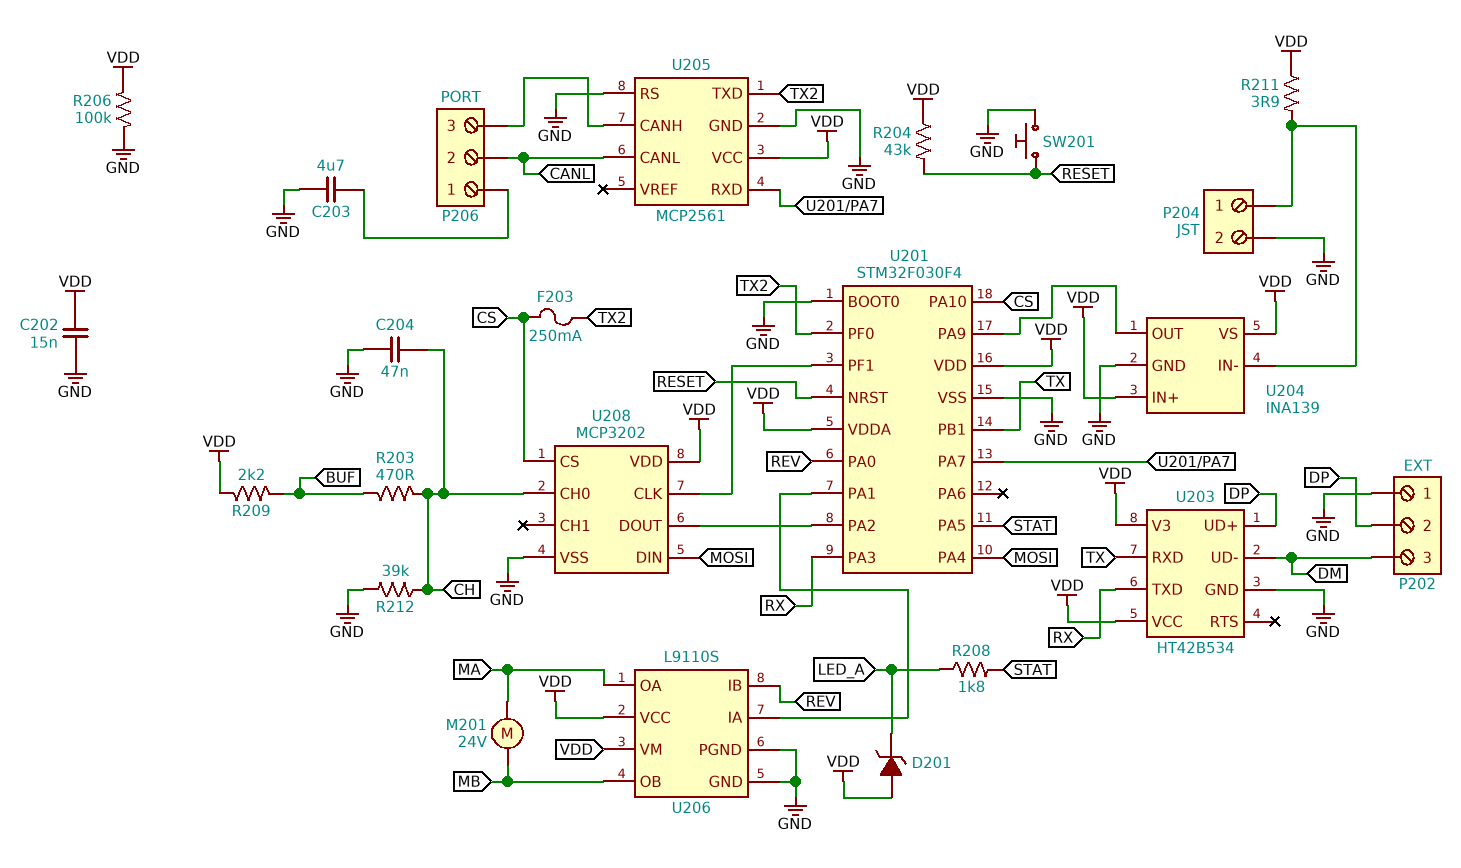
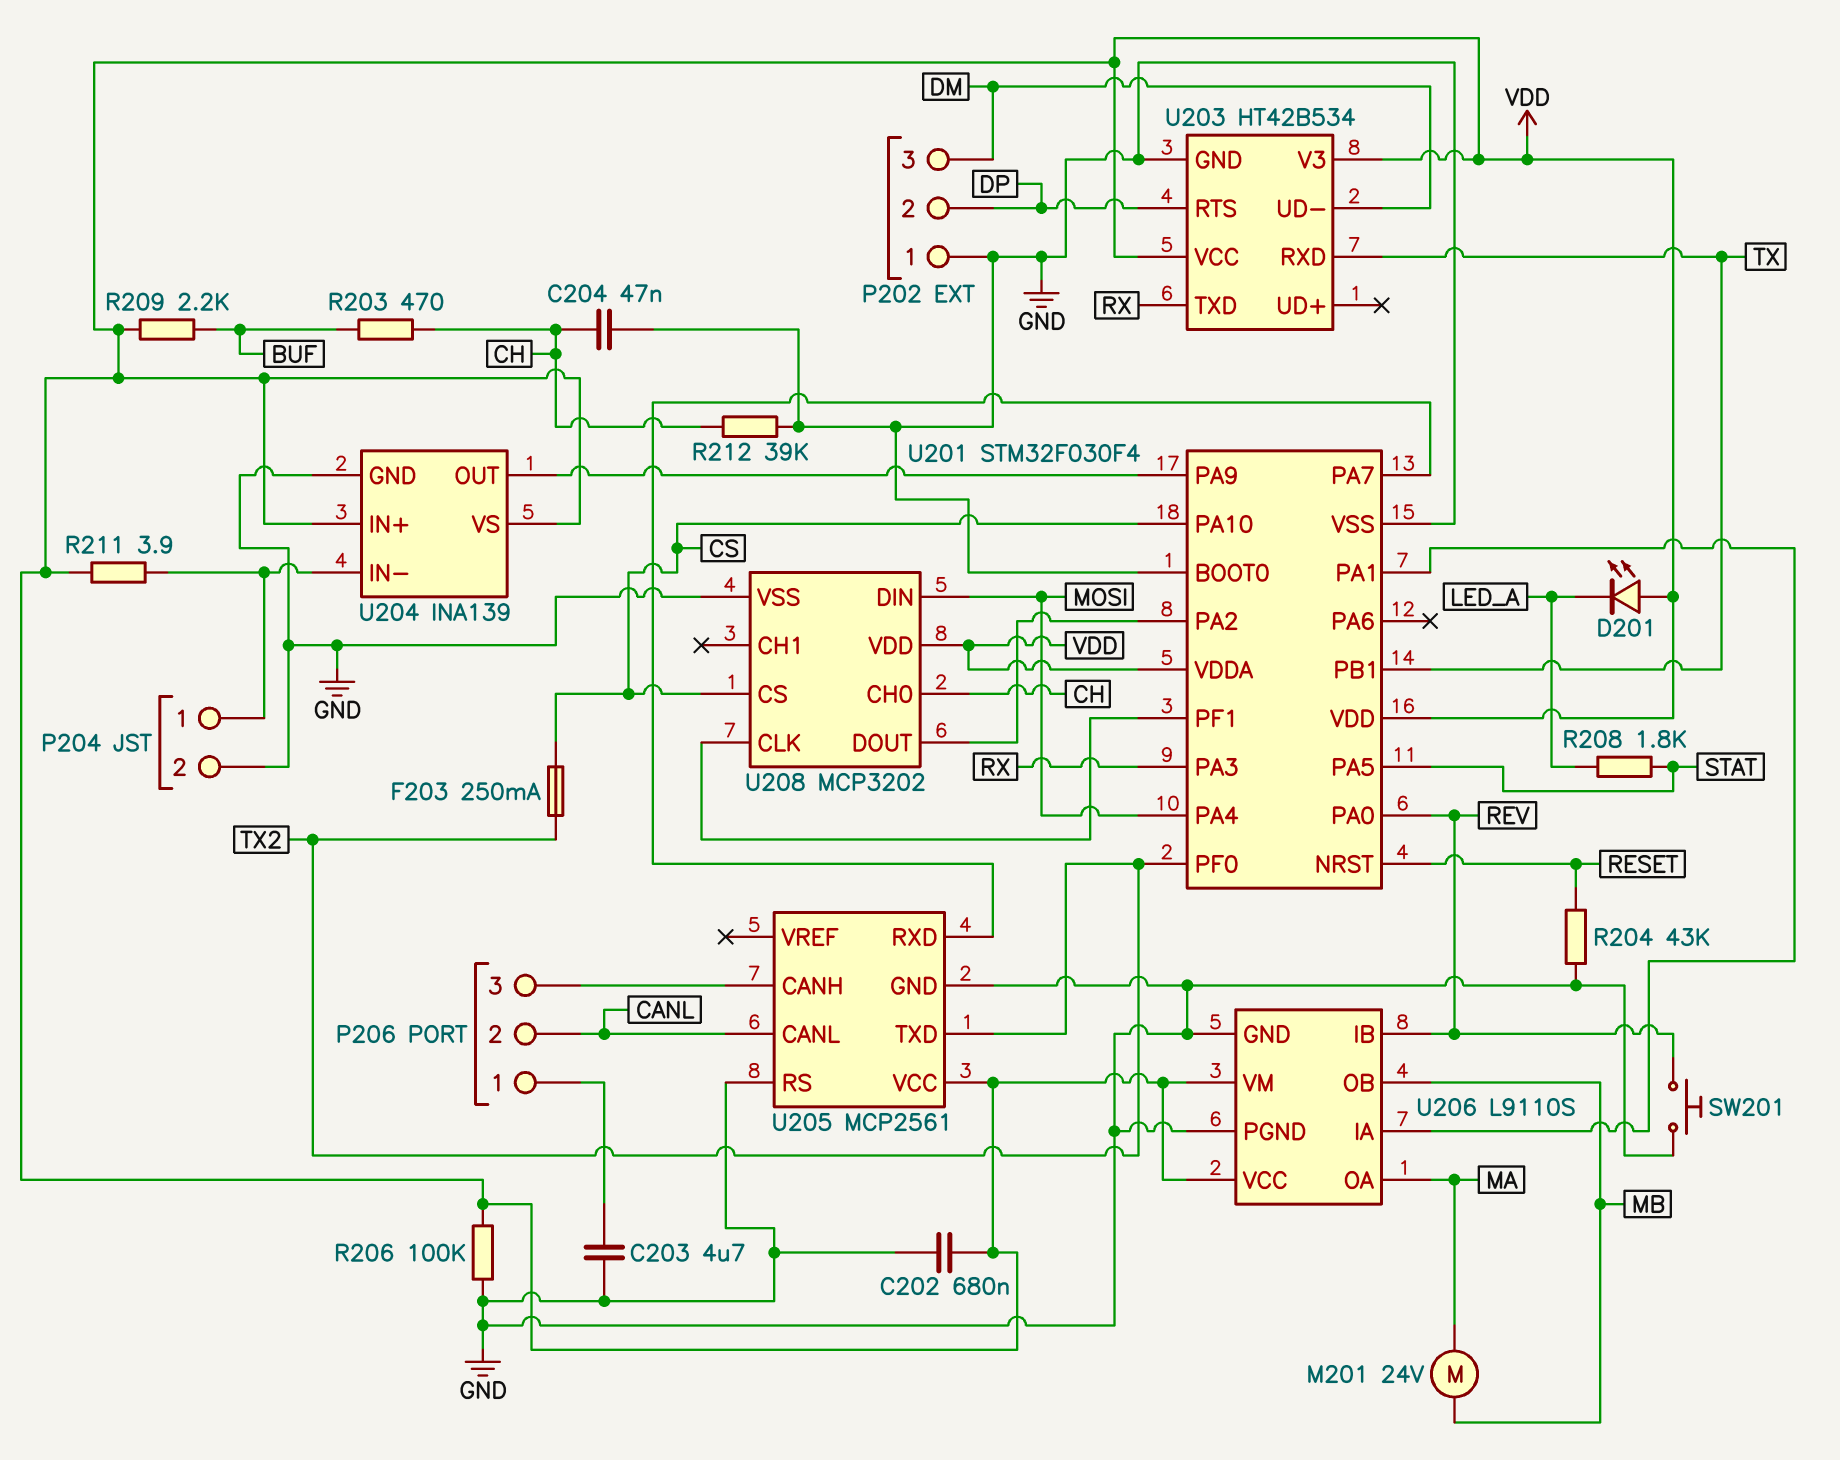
C202: 15nF (GND, VDD) -> 680nF (GND, VDD)
D201: zener (A VDD, K LED_A) -> LED (A VDD, K LED_A)
R204: 43k (RESET, VDD) -> 43k (GND, RESET)
SW201: button (GND, RESET) -> button (GND, REV)
U203 pin RTS: none -> DP
U203 pin UD+: DP -> none

